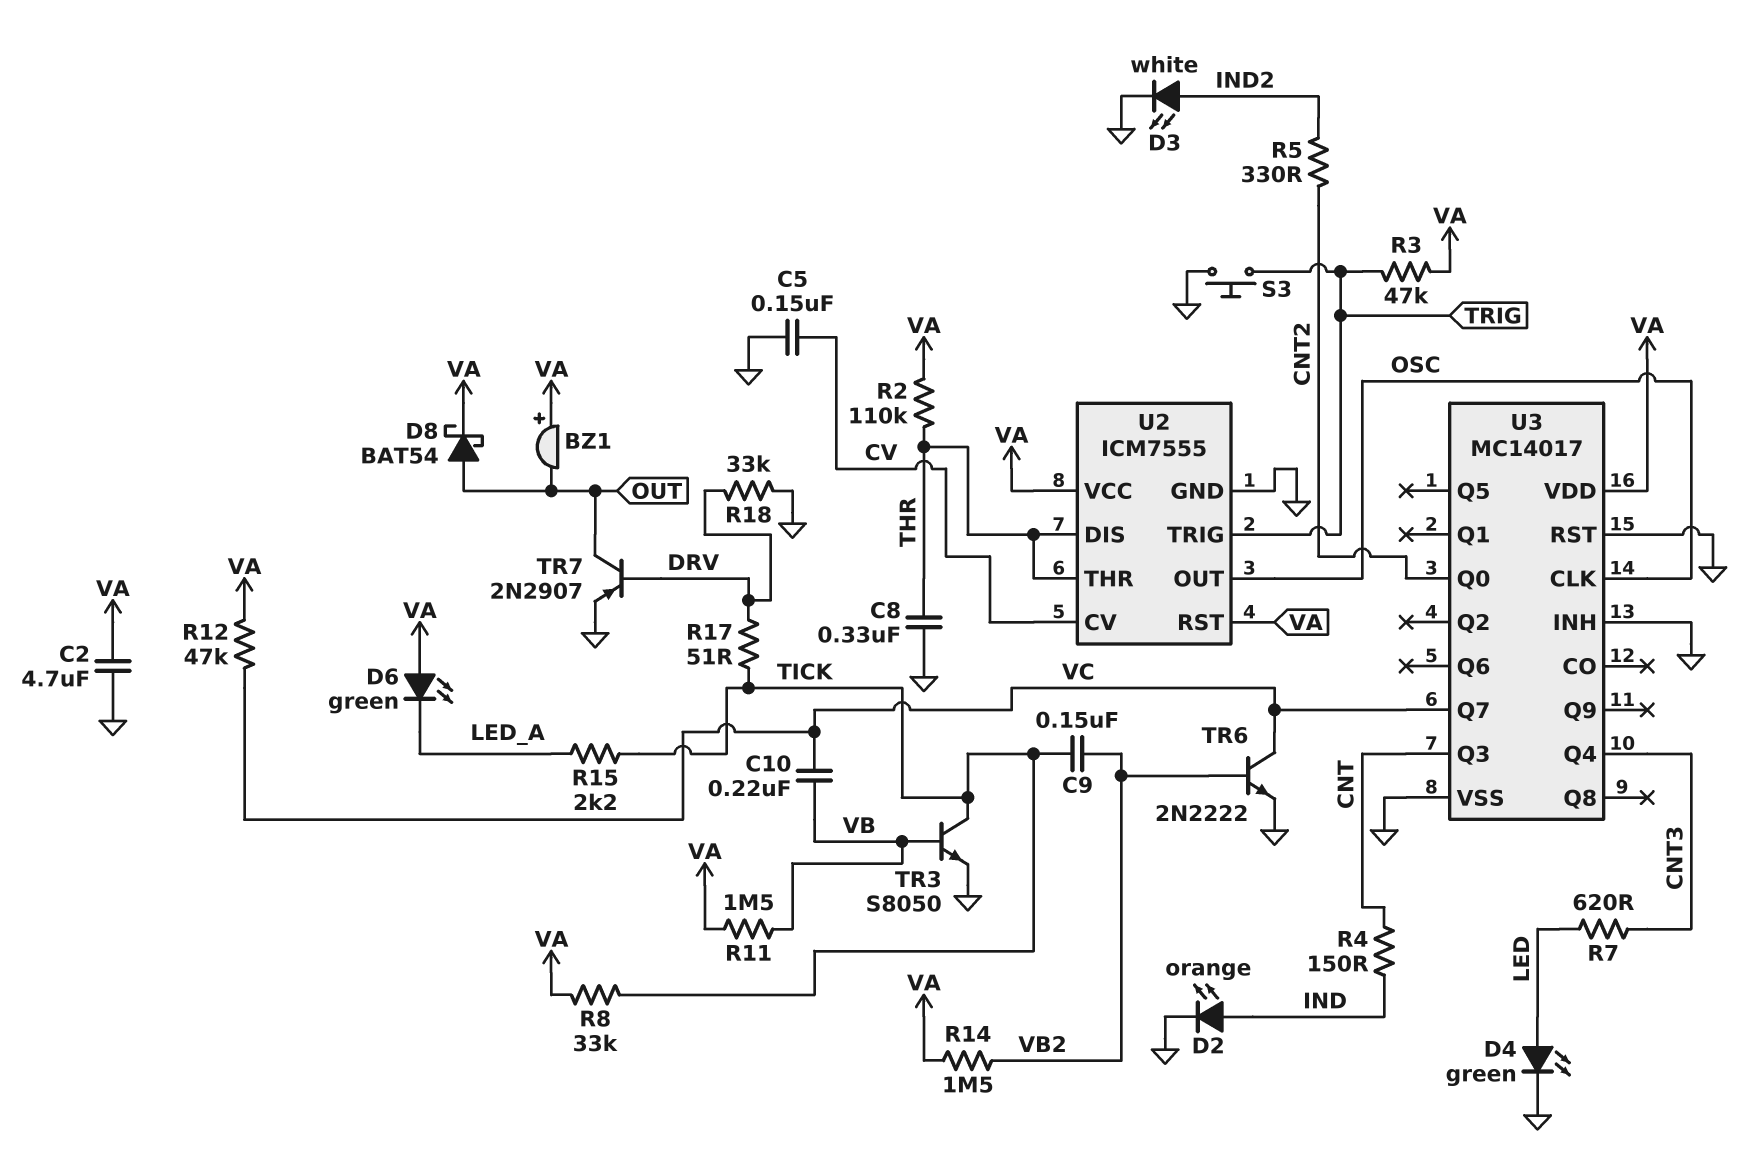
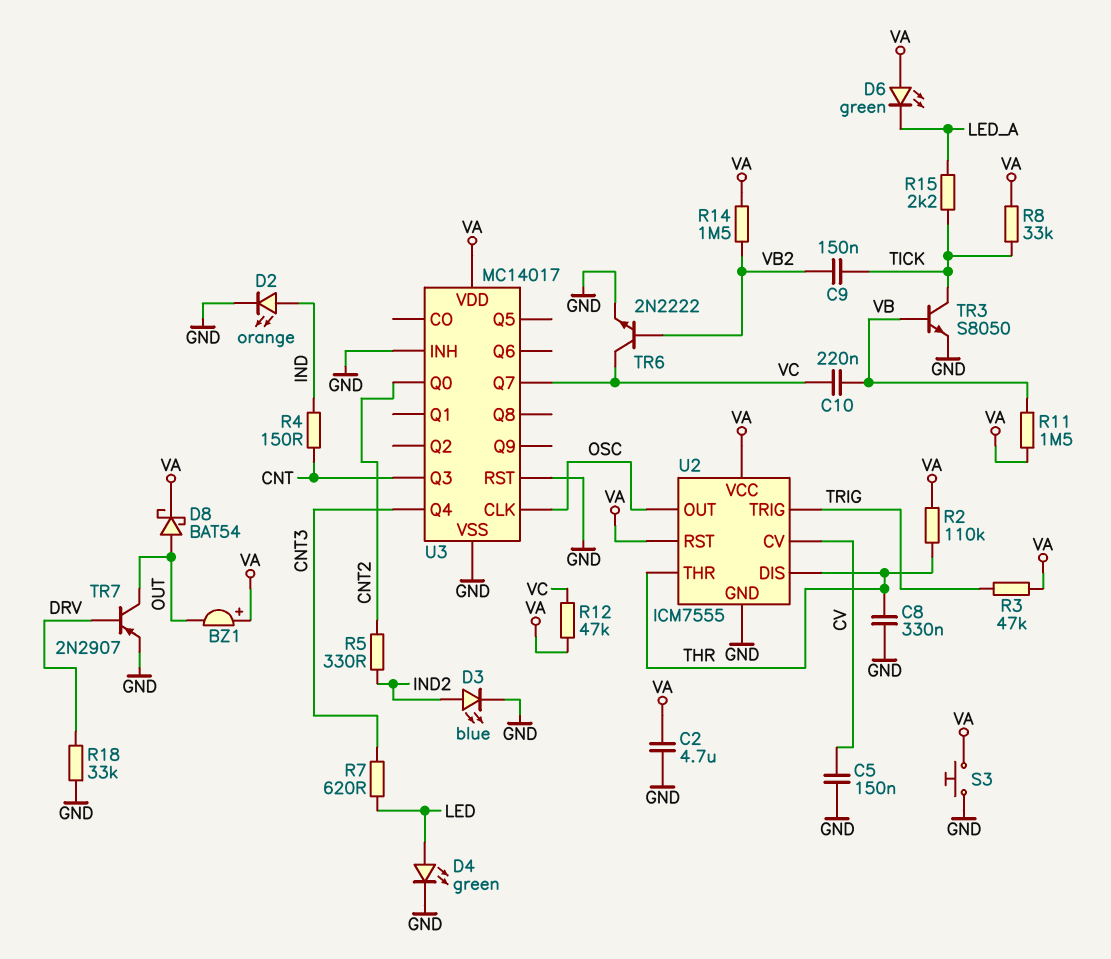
D3: LED white (A IND2, K GND) -> LED blue (A IND2, K GND)
R17: 51 (DRV, TICK) -> none
S3: button (GND, TRIG) -> button (GND, VA)

